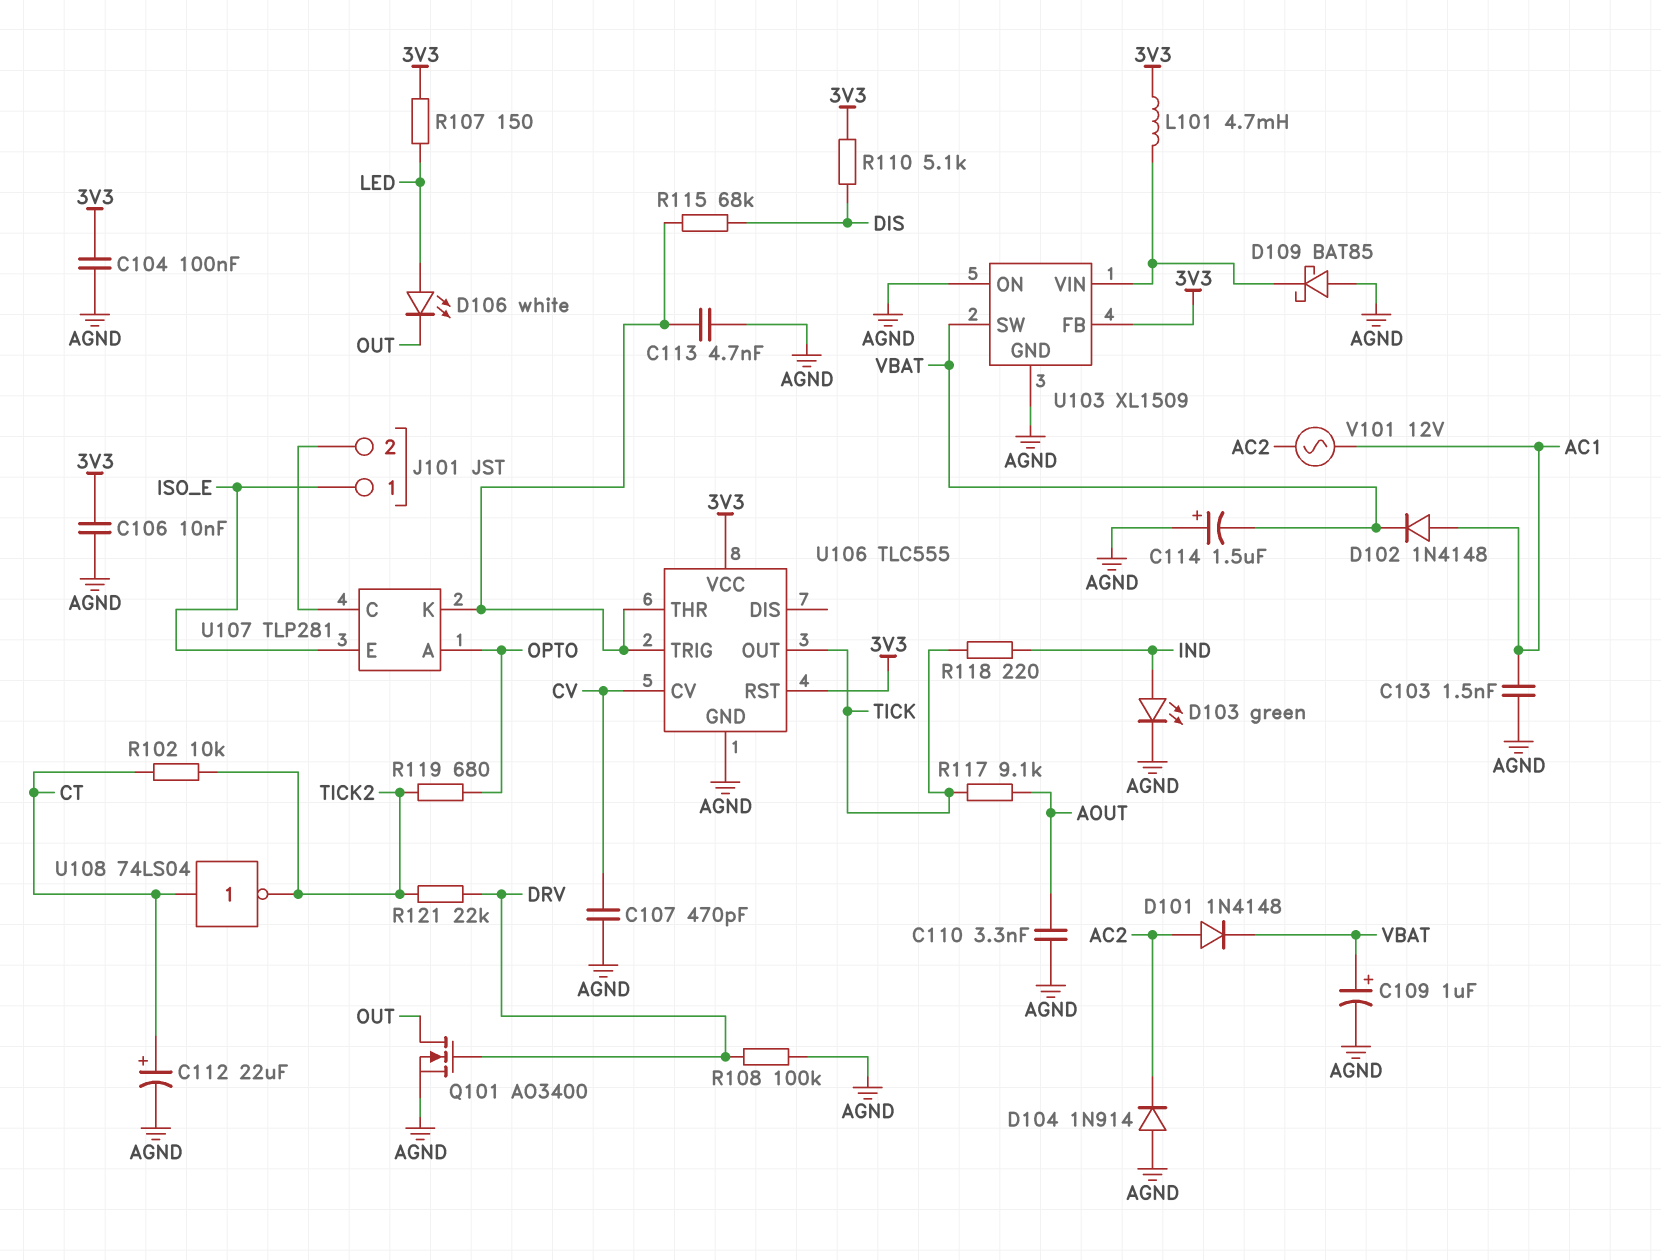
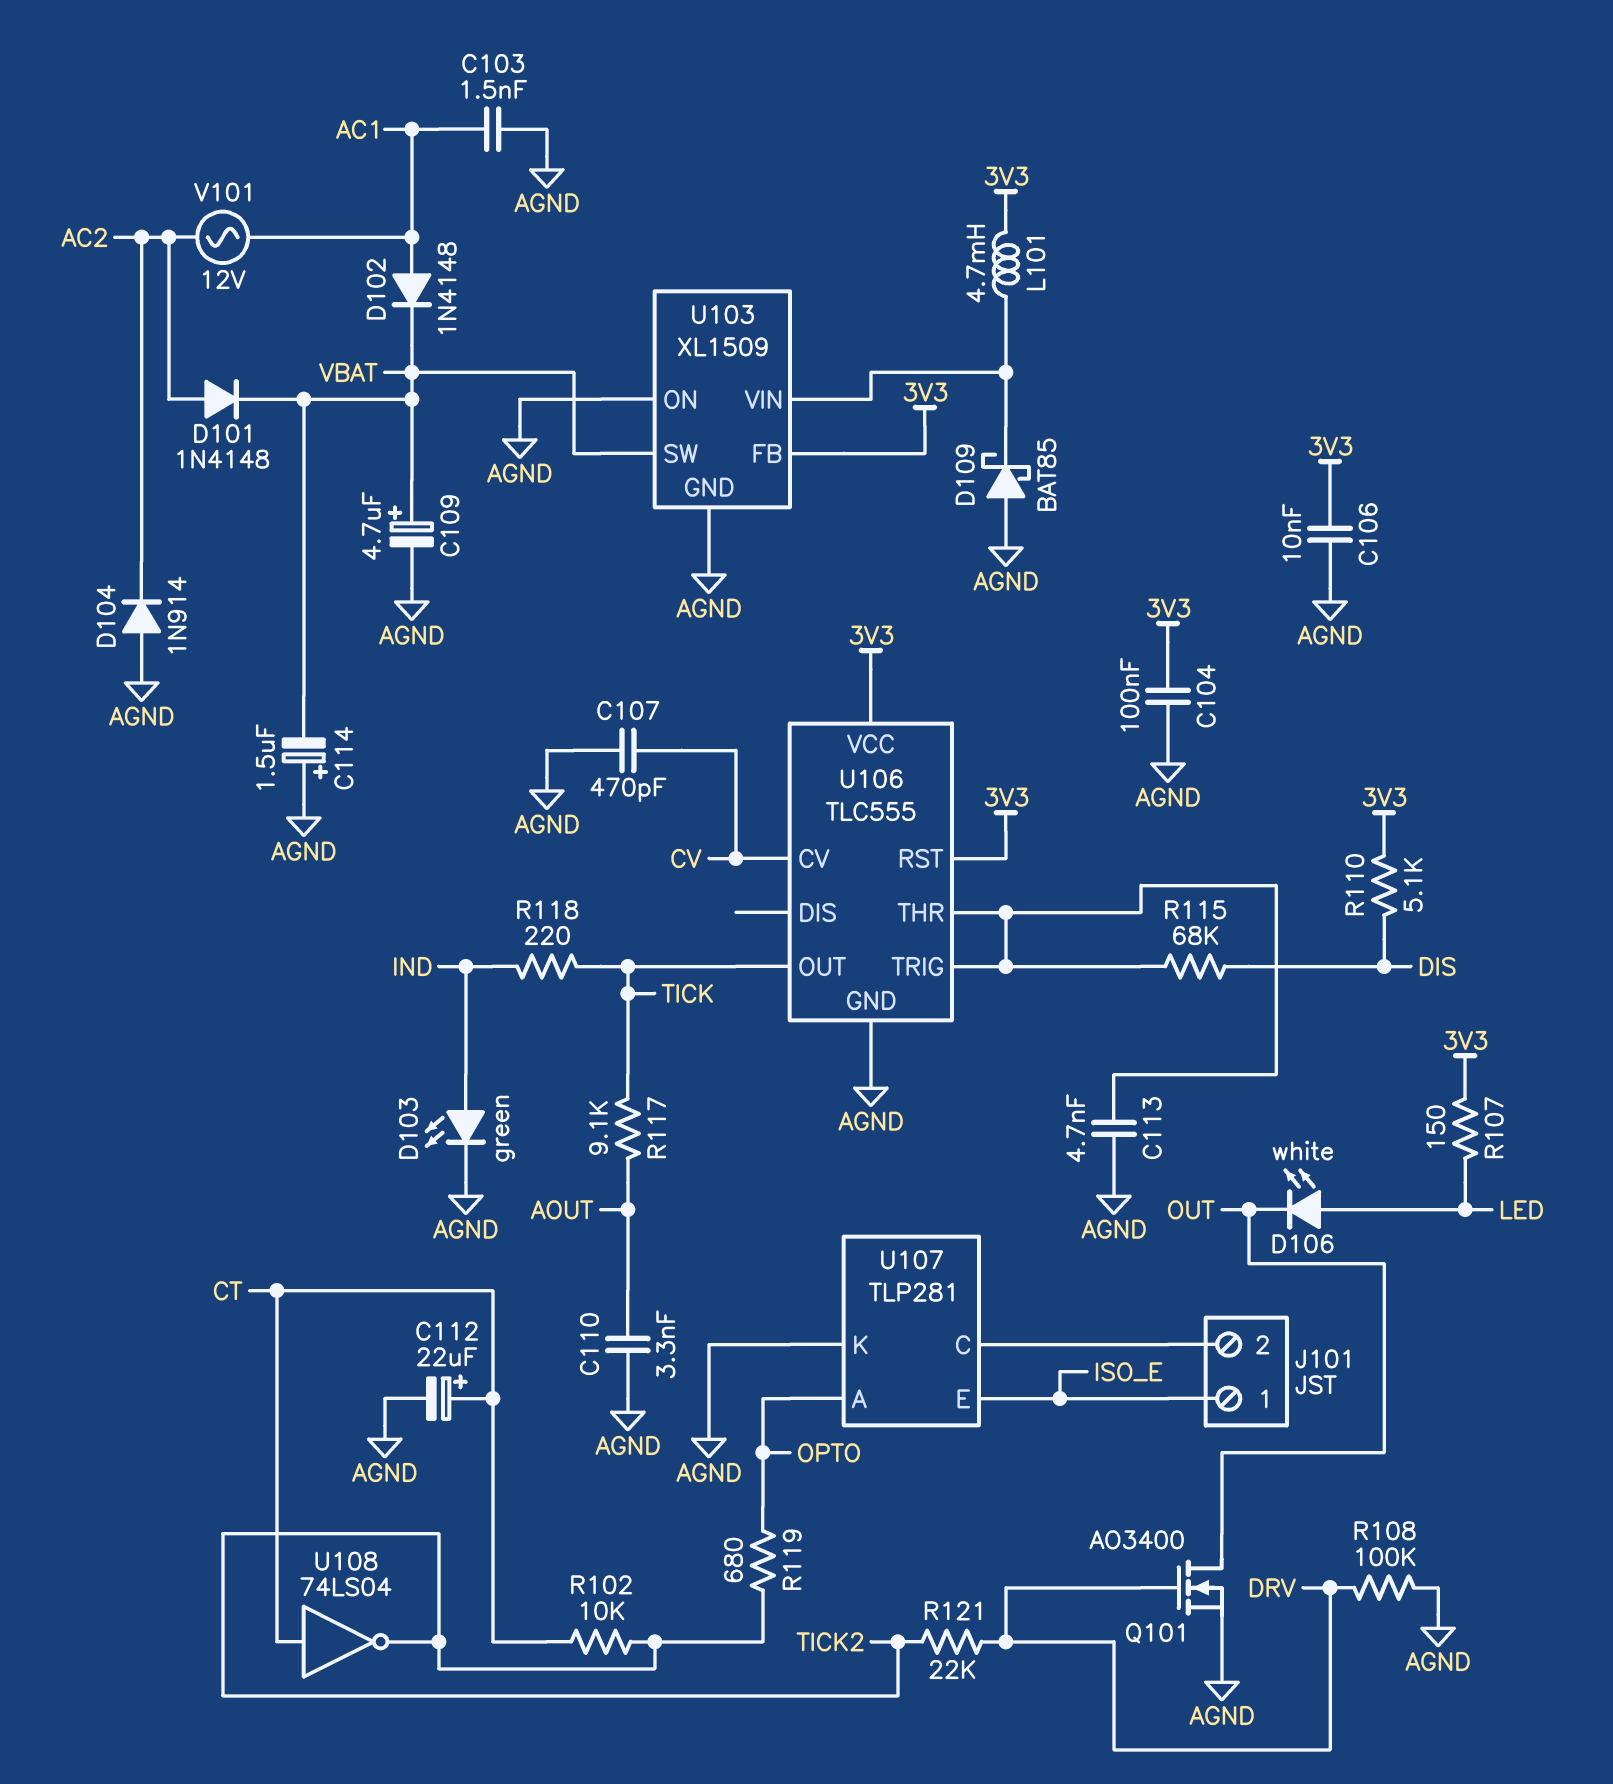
C109: 1uF (plus VBAT, minus AGND) -> 4.7uF (plus VBAT, minus AGND)
U107 pin K: U106/THR -> AGND

